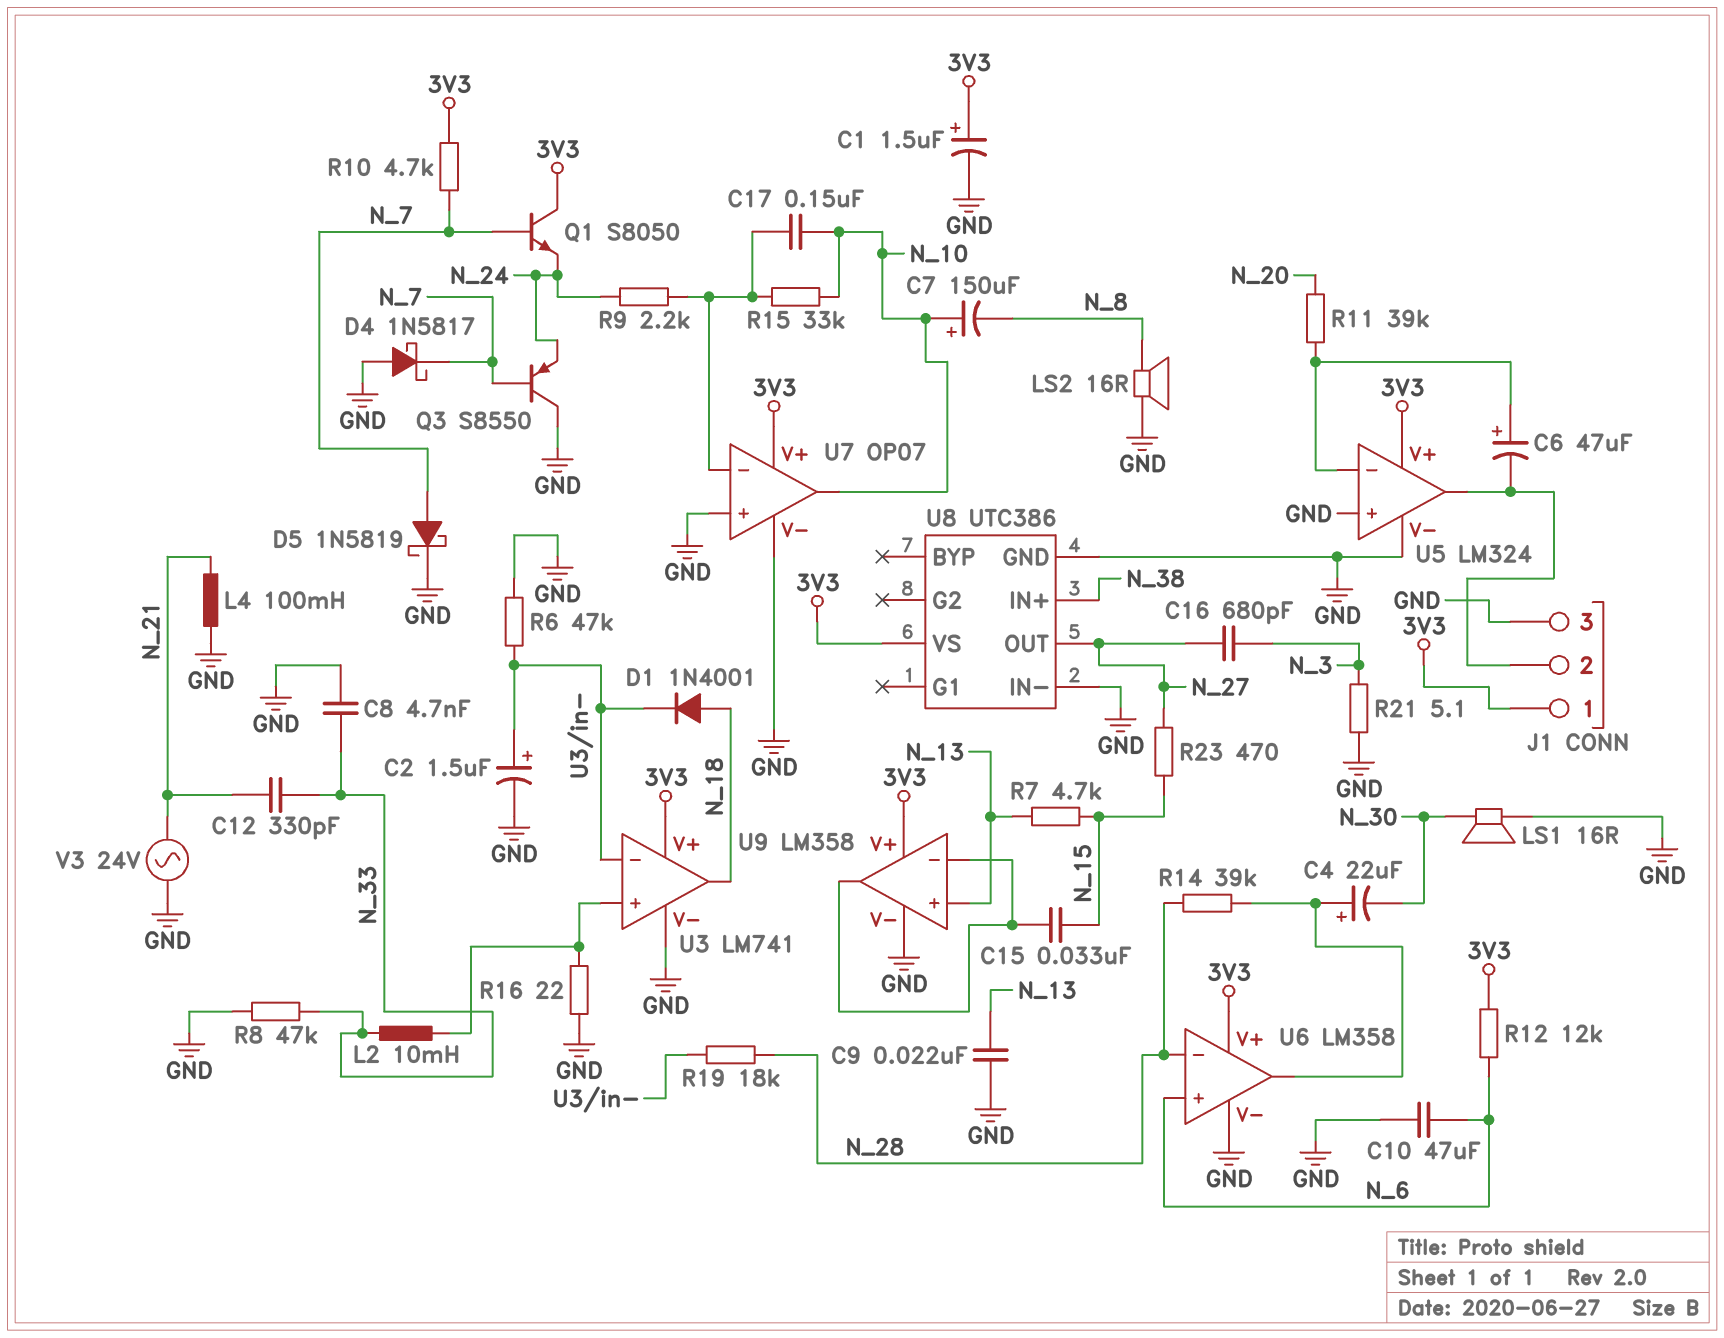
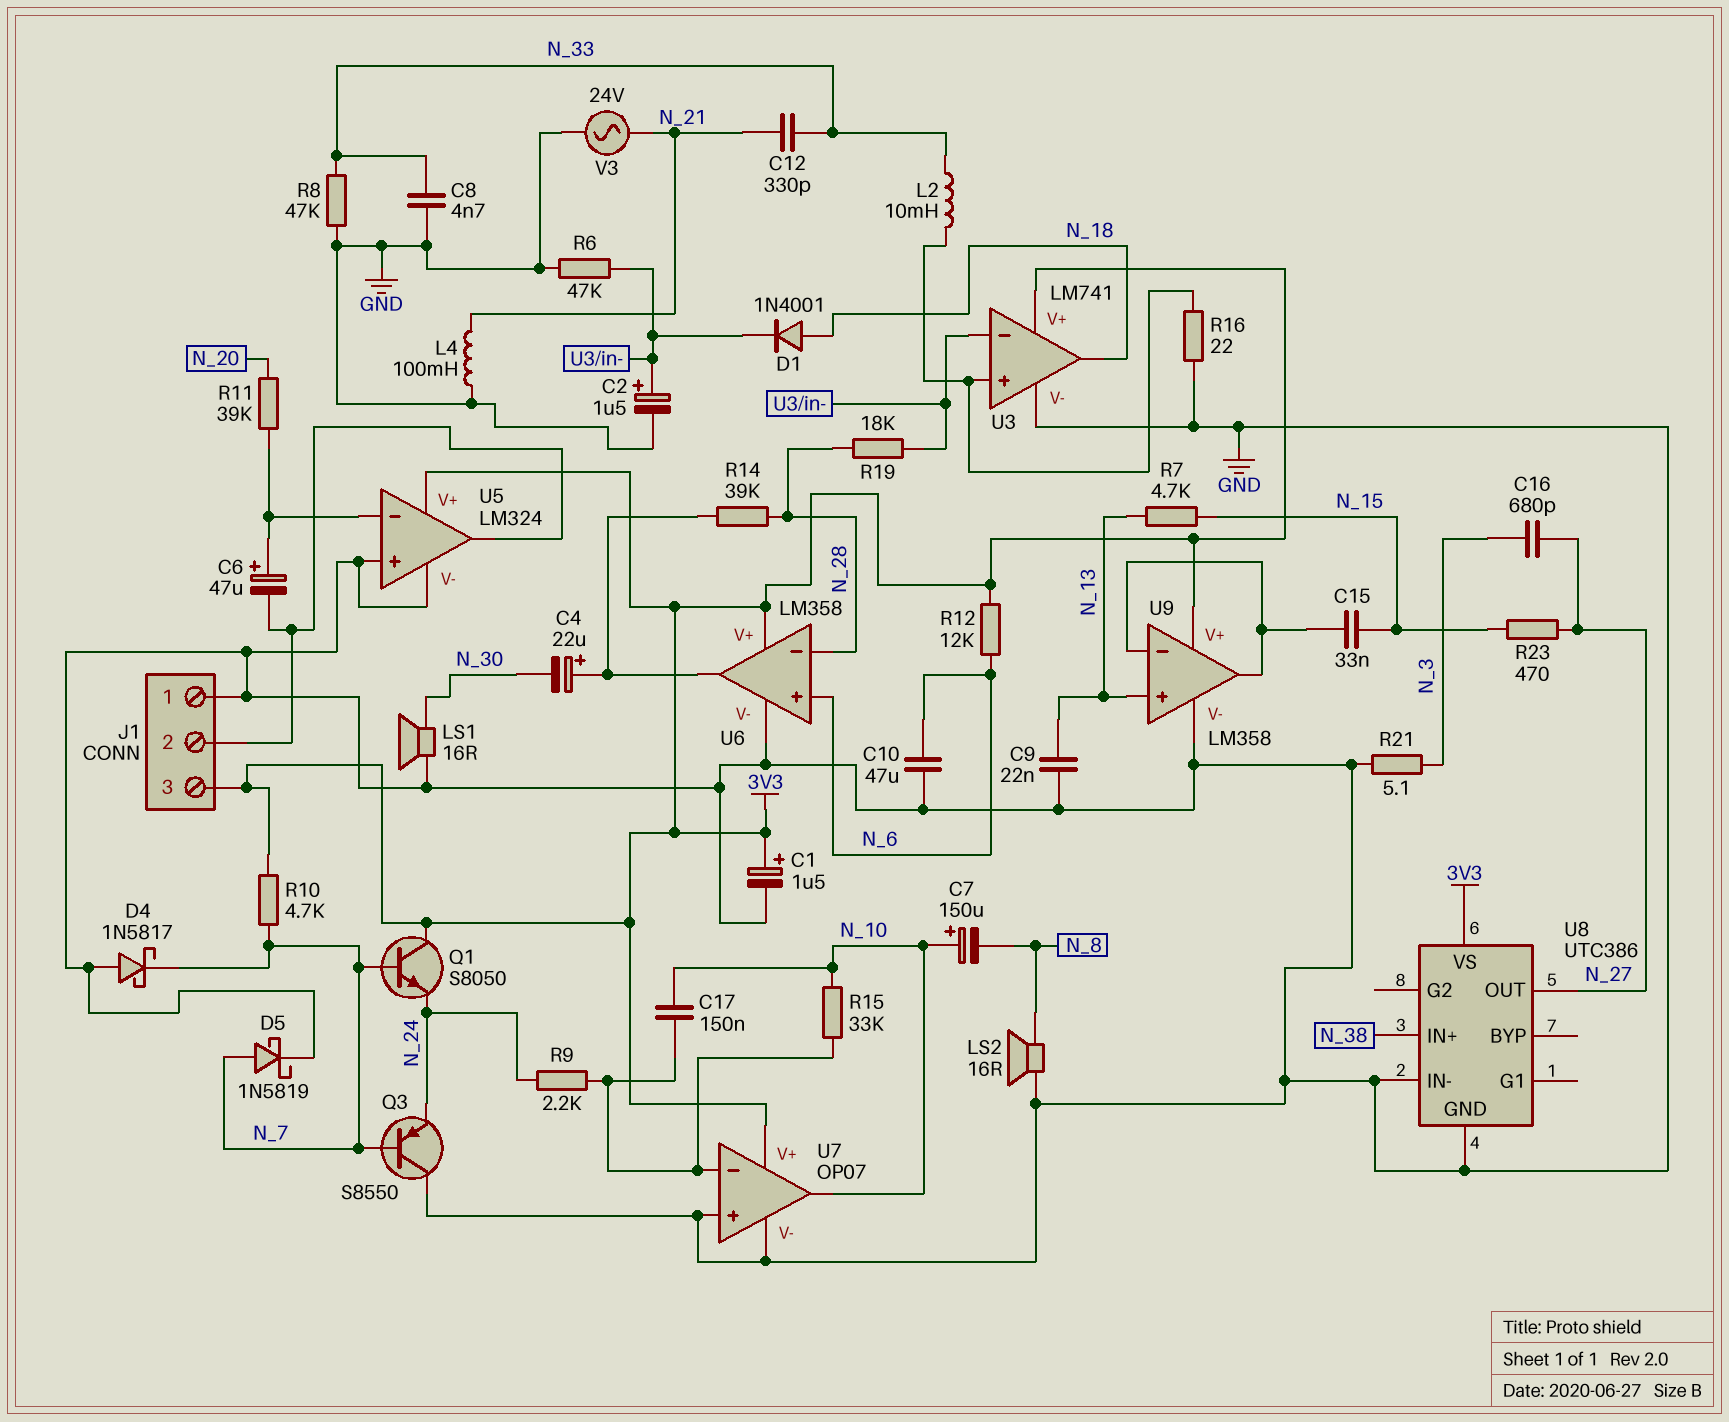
J1 pin 1: 3V3 -> GND
J1 pin 3: GND -> 3V3

